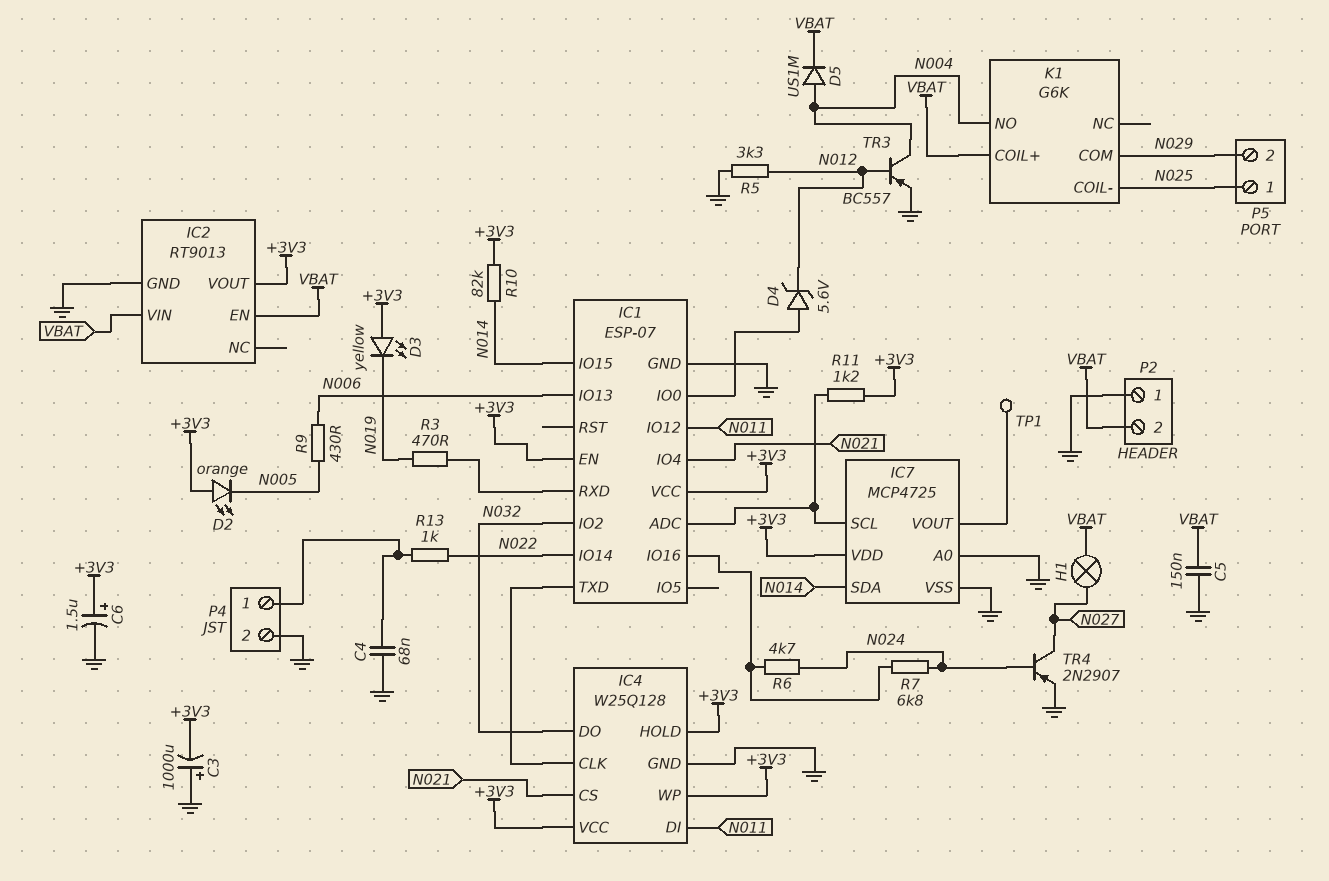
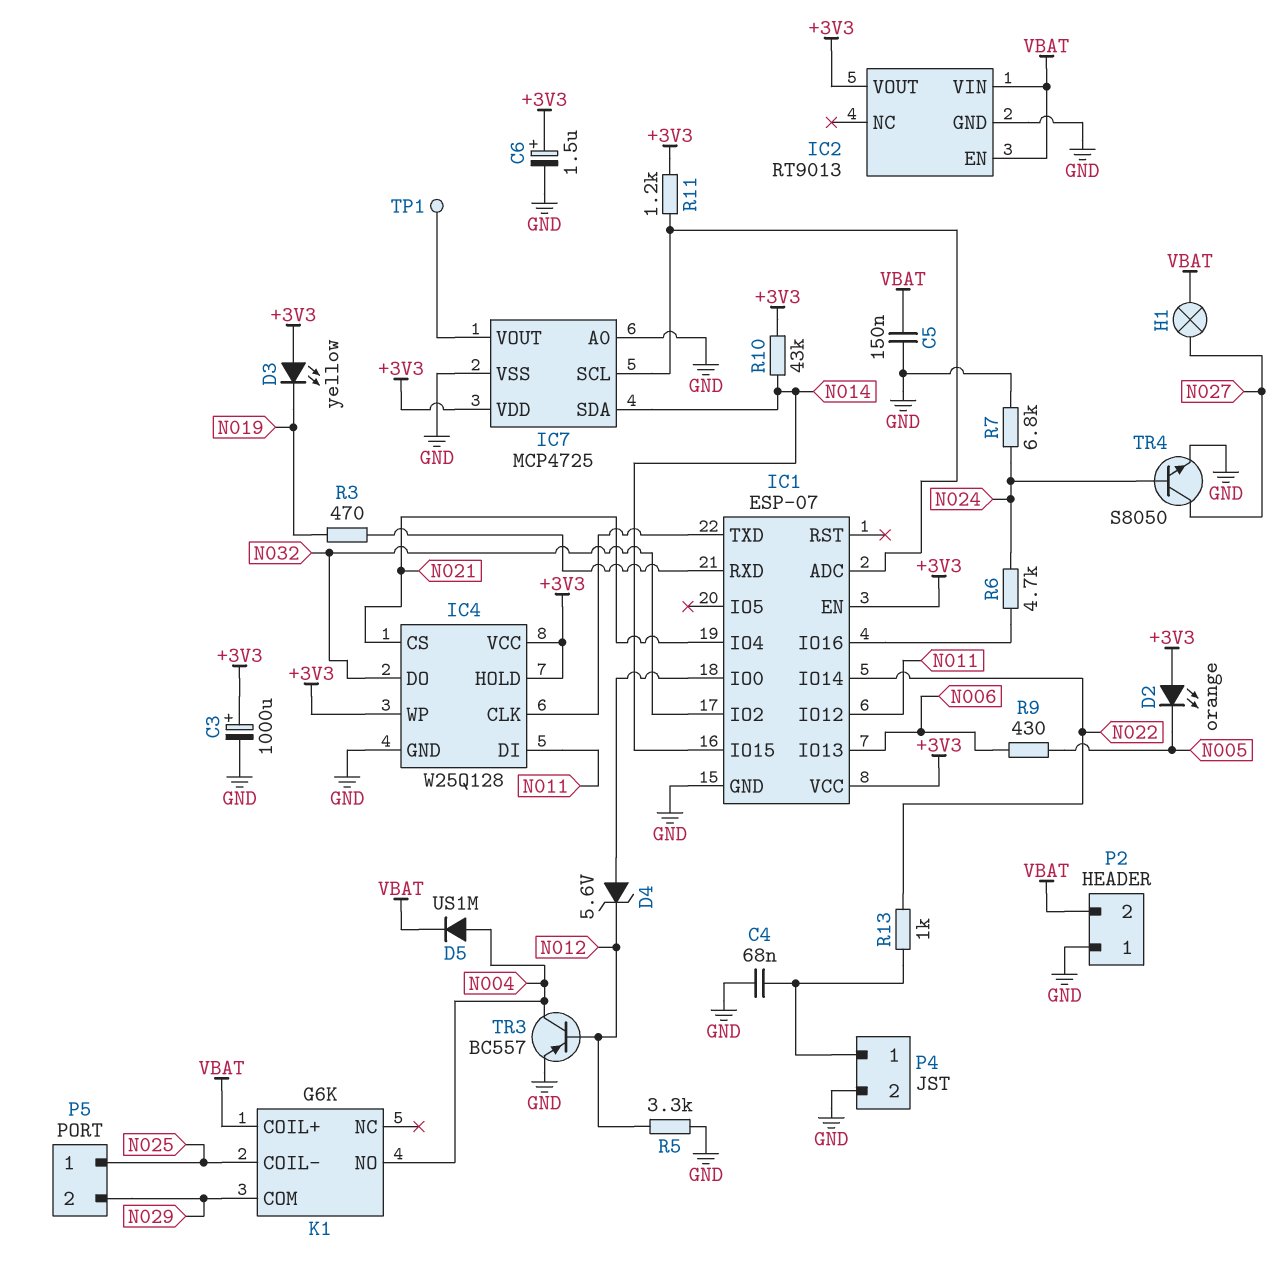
C3: 1000uF (plus GND, minus +3V3) -> 1000uF (plus +3V3, minus GND)
R7: 6.8k (IC1/IO16, N024) -> 6.8k (GND, N024)
R10: 82k (+3V3, N014) -> 43k (+3V3, N014)
TR4: PNP 2N2907 (B N024, C N027, E GND) -> NPN S8050 (B N024, C N027, E GND)

